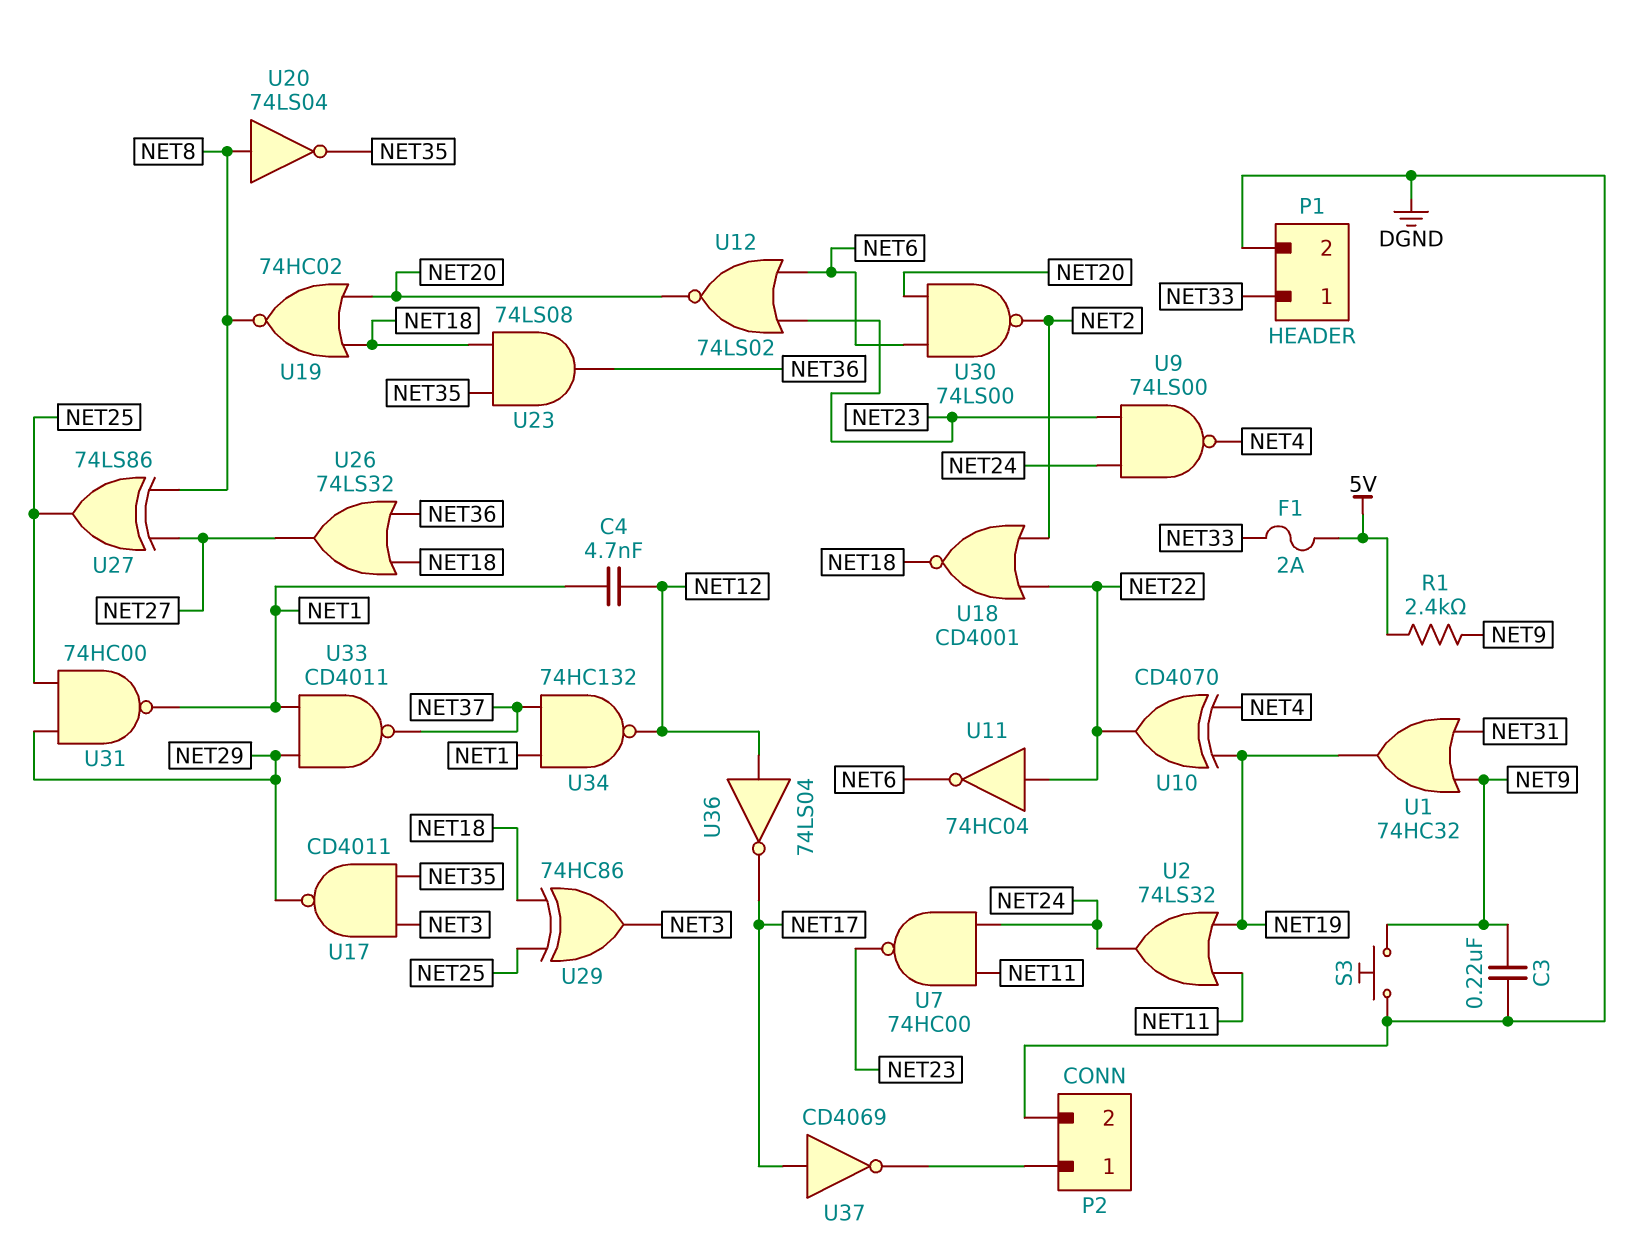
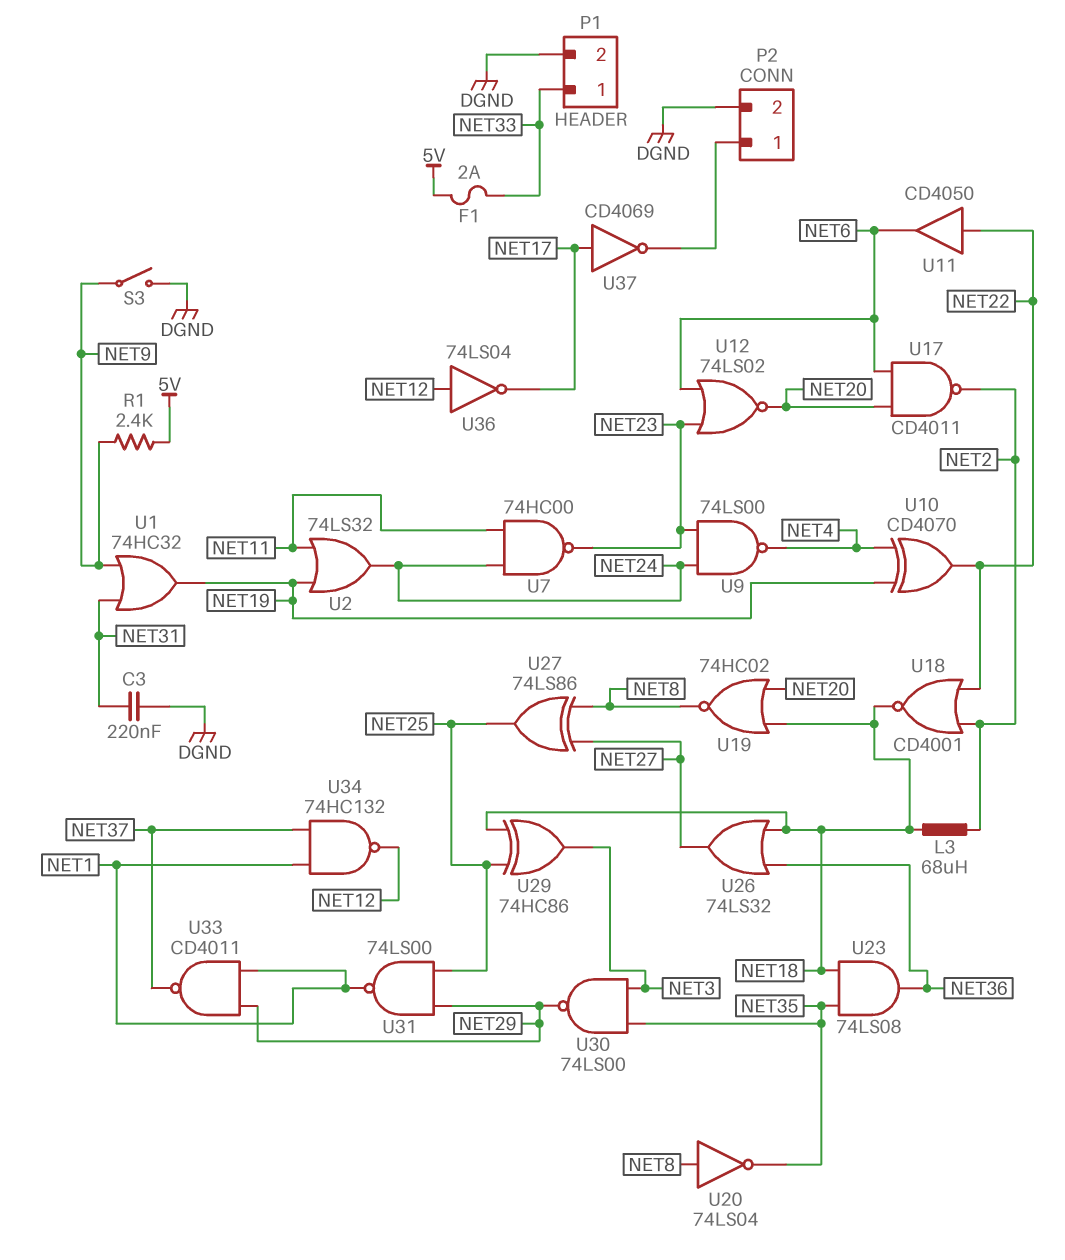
C3: 220nF (DGND, NET9) -> 220nF (DGND, NET31)
C4: 4.7nF (NET1, NET12) -> none
L3: none -> 68uH (NET2, NET18)
S3: button (DGND, NET9) -> switch (DGND, NET9)
U11: NOT 74HC04 (in NET22, out NET6) -> buffer CD4050 (in NET22, out NET6)
U17: NAND CD4011 (in NET3, in NET35, out NET29) -> NAND CD4011 (in NET6, in NET20, out NET2)
U30: NAND 74LS00 (in NET6, in NET20, out NET2) -> NAND 74LS00 (in NET3, in NET35, out NET29)
U31: NAND 74HC00 (in NET25, in NET29, out NET1) -> NAND 74LS00 (in NET25, in NET29, out NET1)

